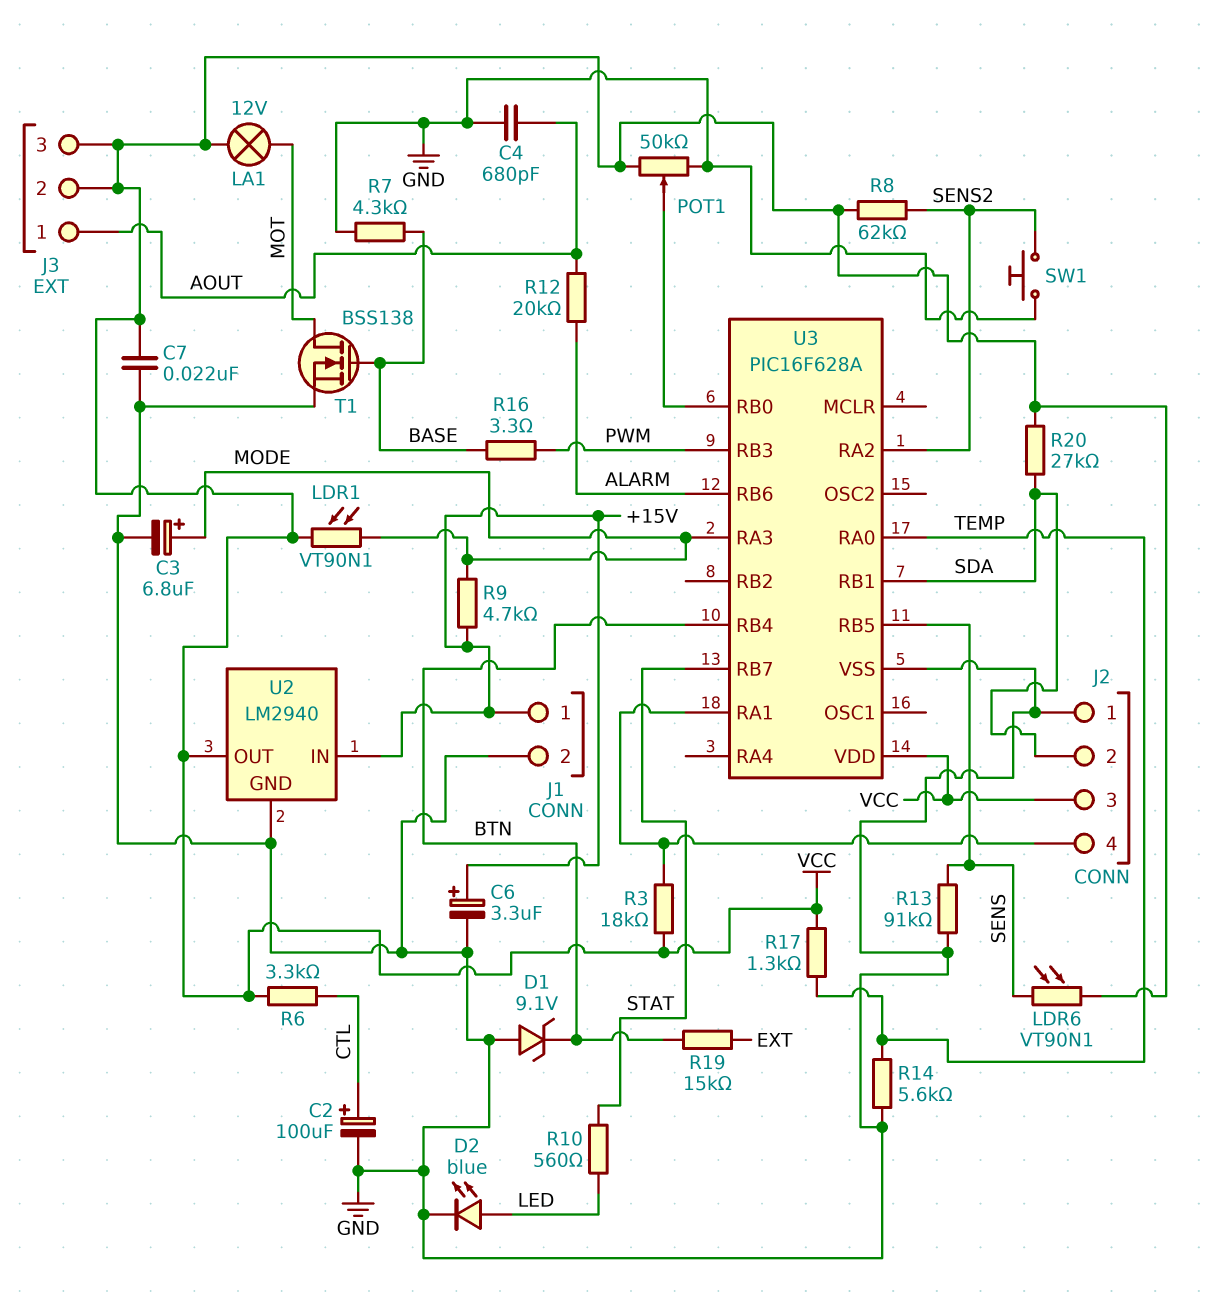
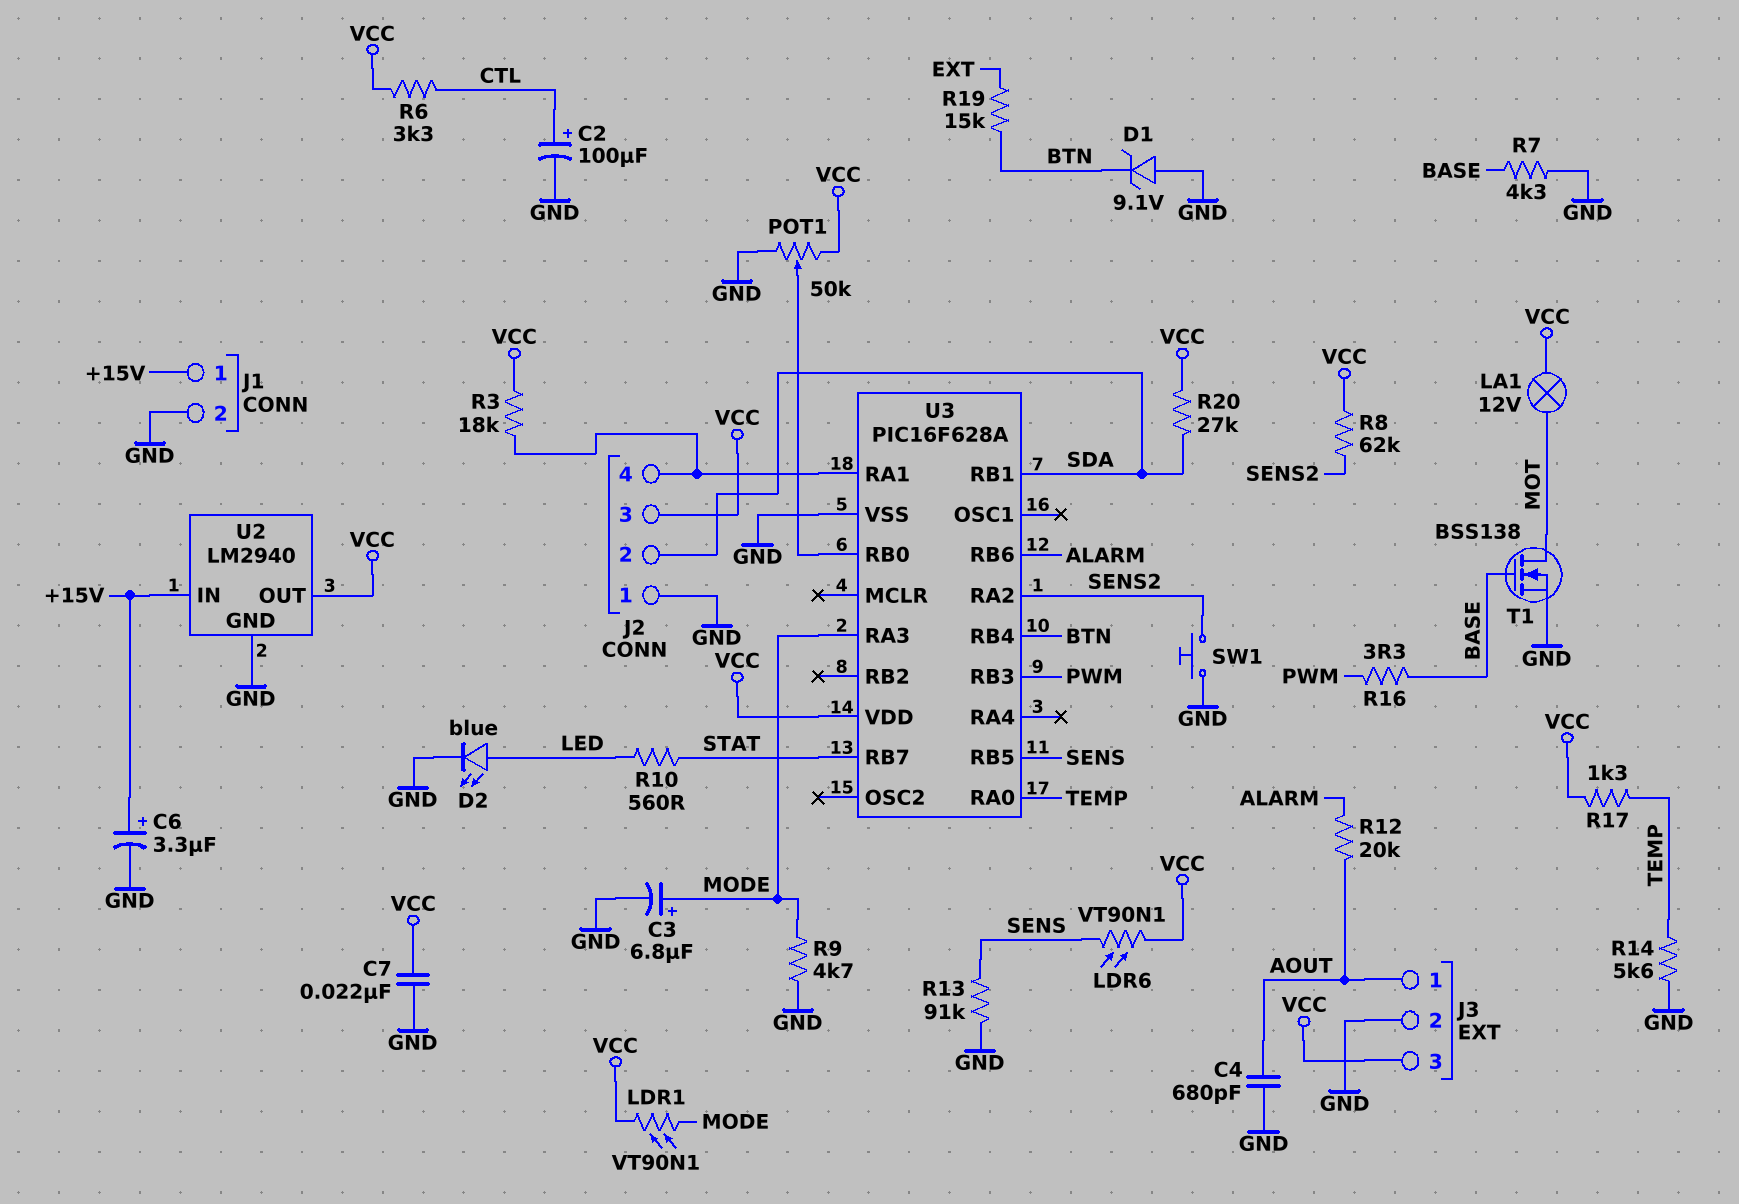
J3 pin 2: VCC -> GND
R9: 4.7k (+15V, MODE) -> 4.7k (GND, MODE)

